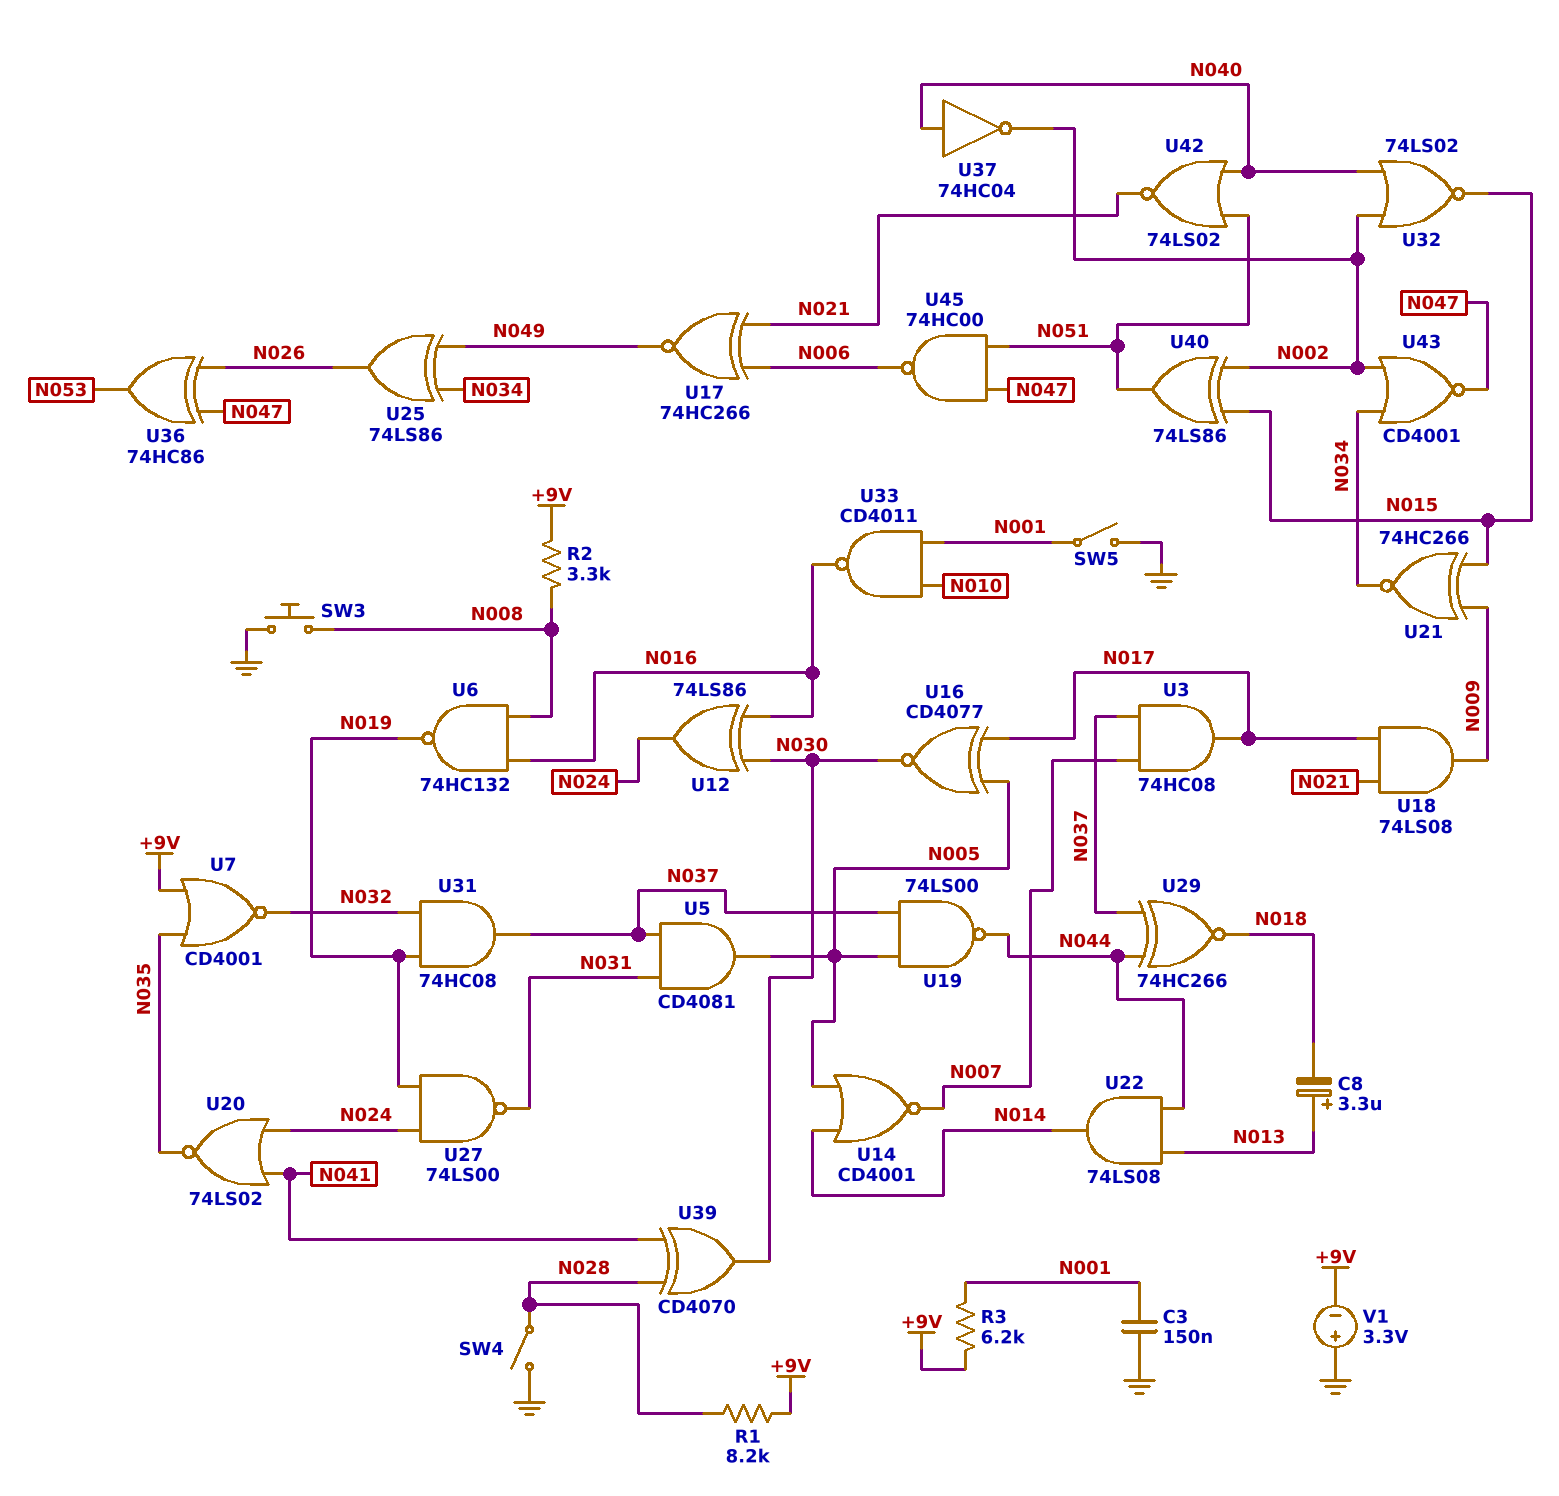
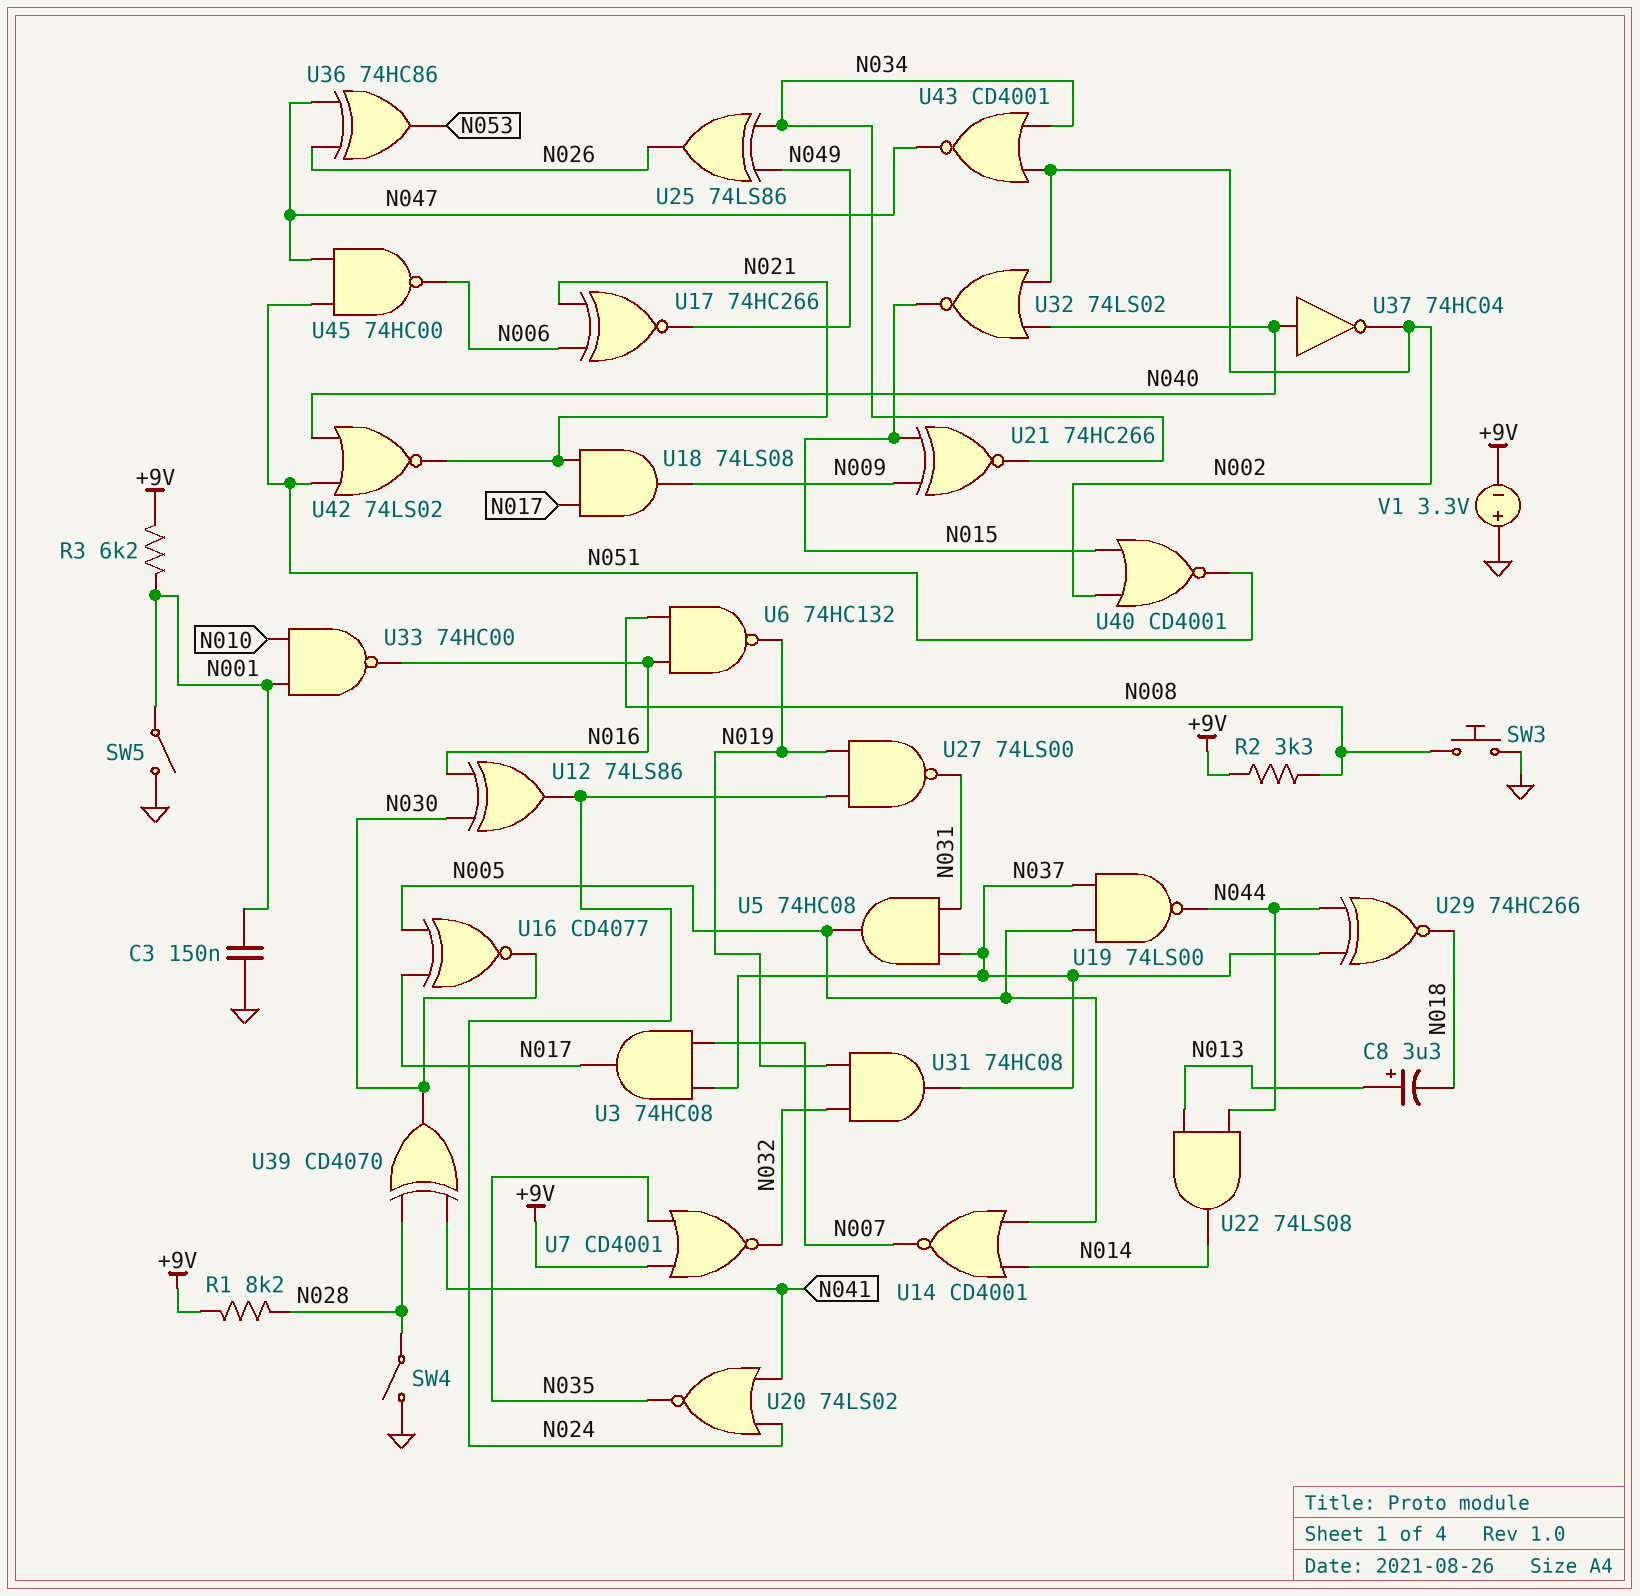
U5: AND CD4081 (in N031, in N037, out N005) -> AND 74HC08 (in N031, in N037, out N005)
U33: NAND CD4011 (in N001, in N010, out N016) -> NAND 74HC00 (in N001, in N010, out N016)
U40: XOR 74LS86 (in N002, in N015, out N051) -> NOR CD4001 (in N002, in N015, out N051)

